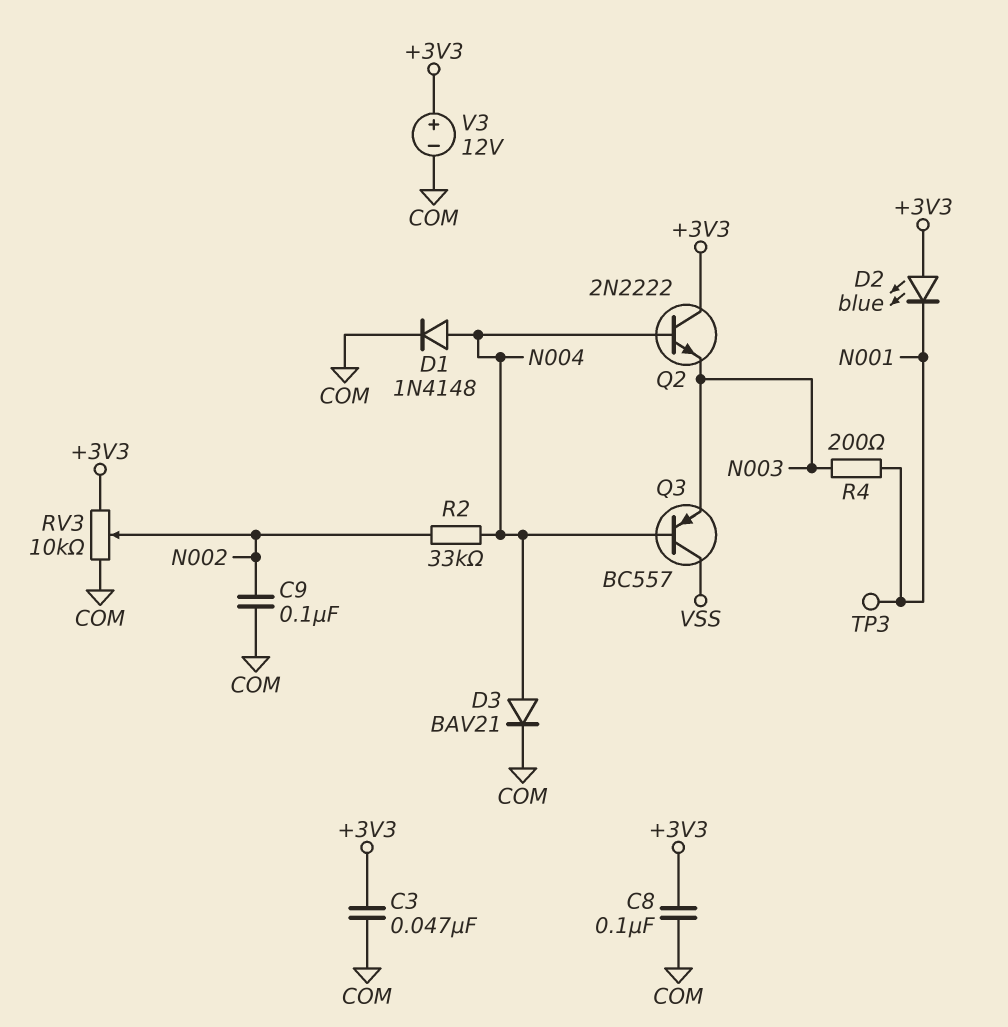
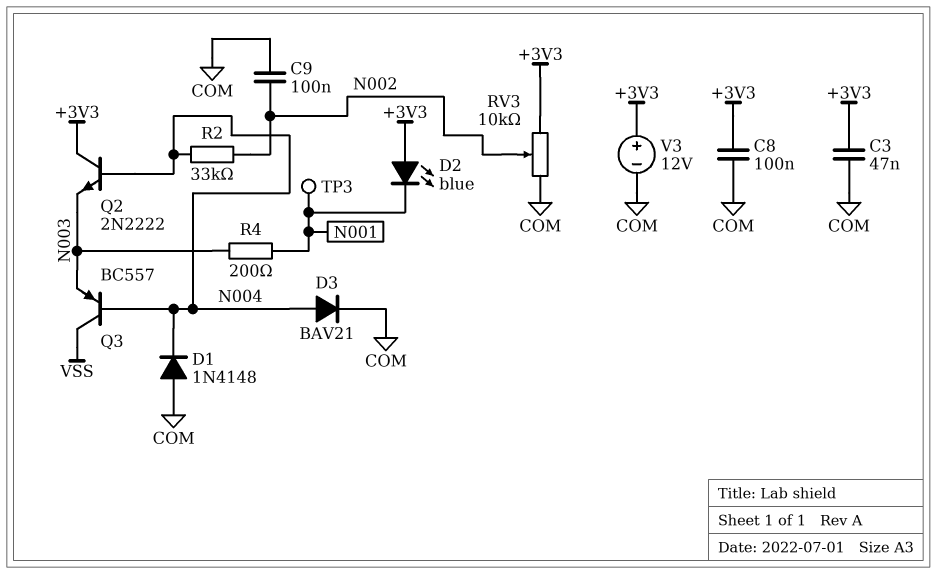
D1: diode 1N4148 (A N004, K COM) -> diode 1N4148 (A COM, K N004)

